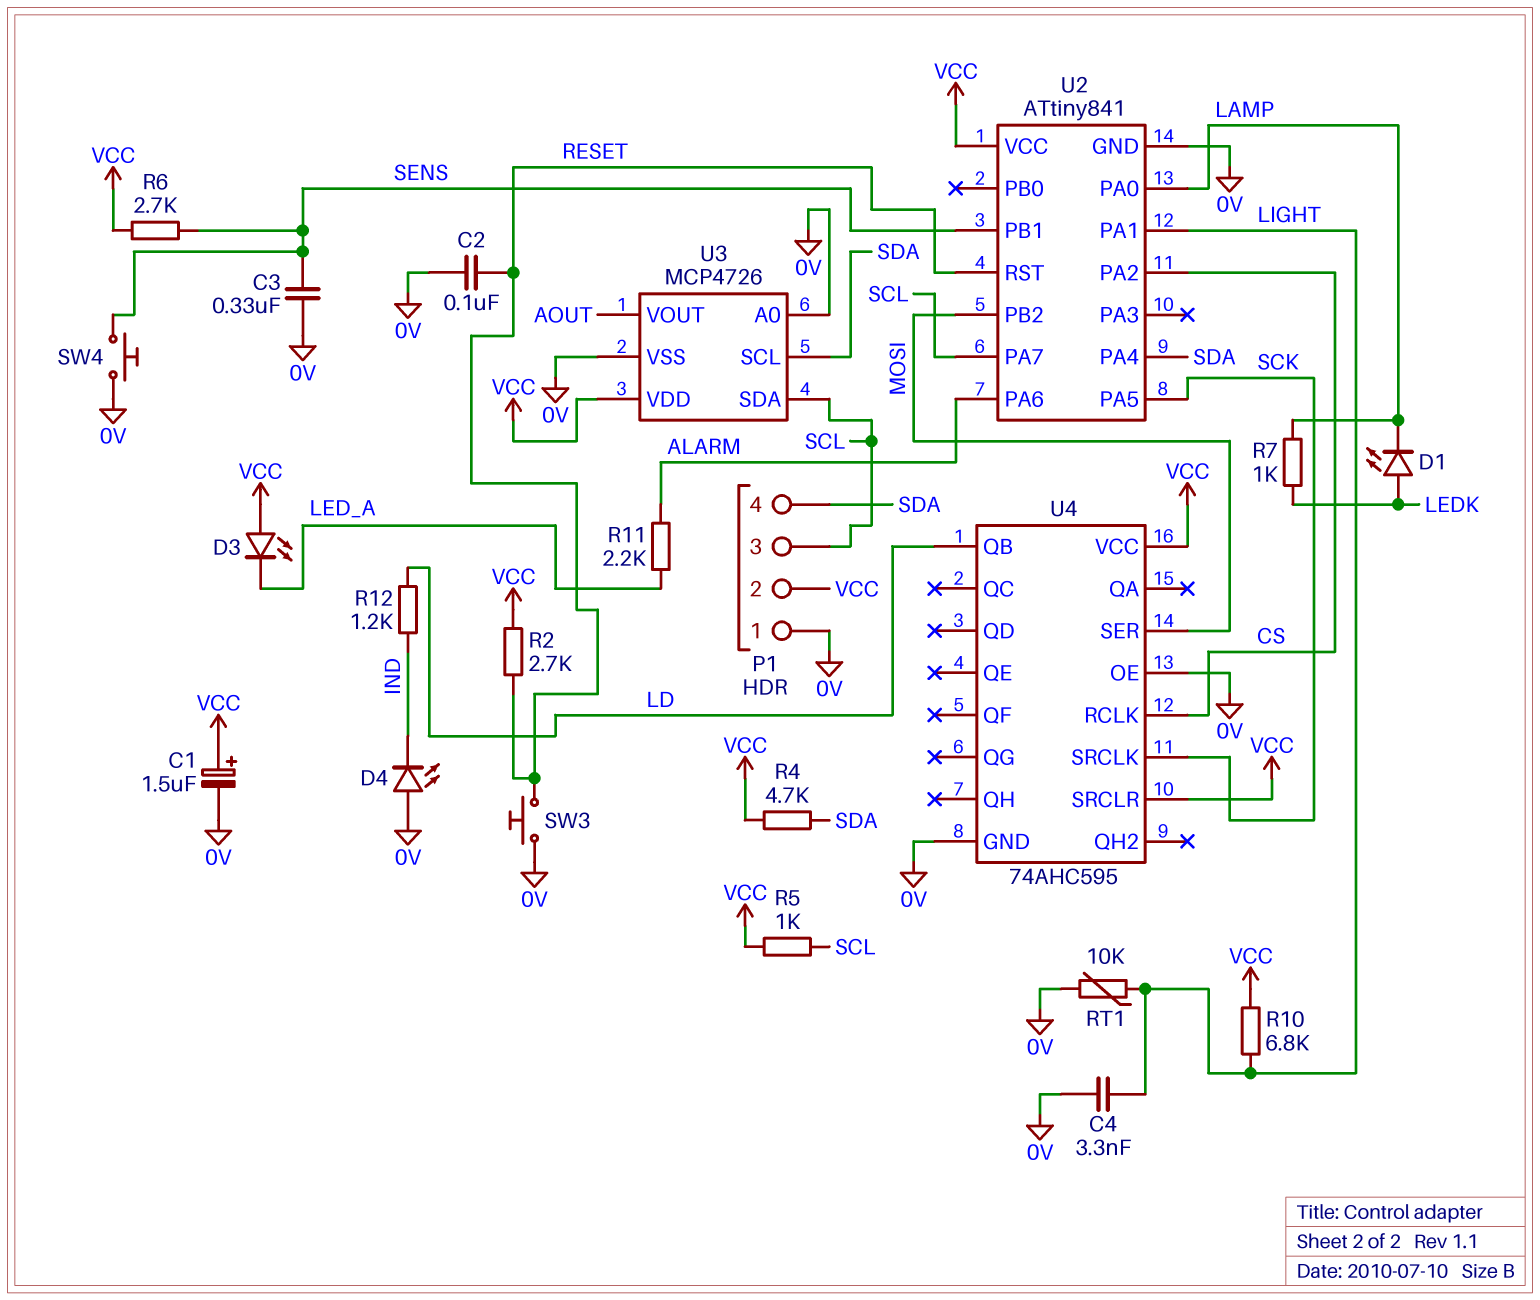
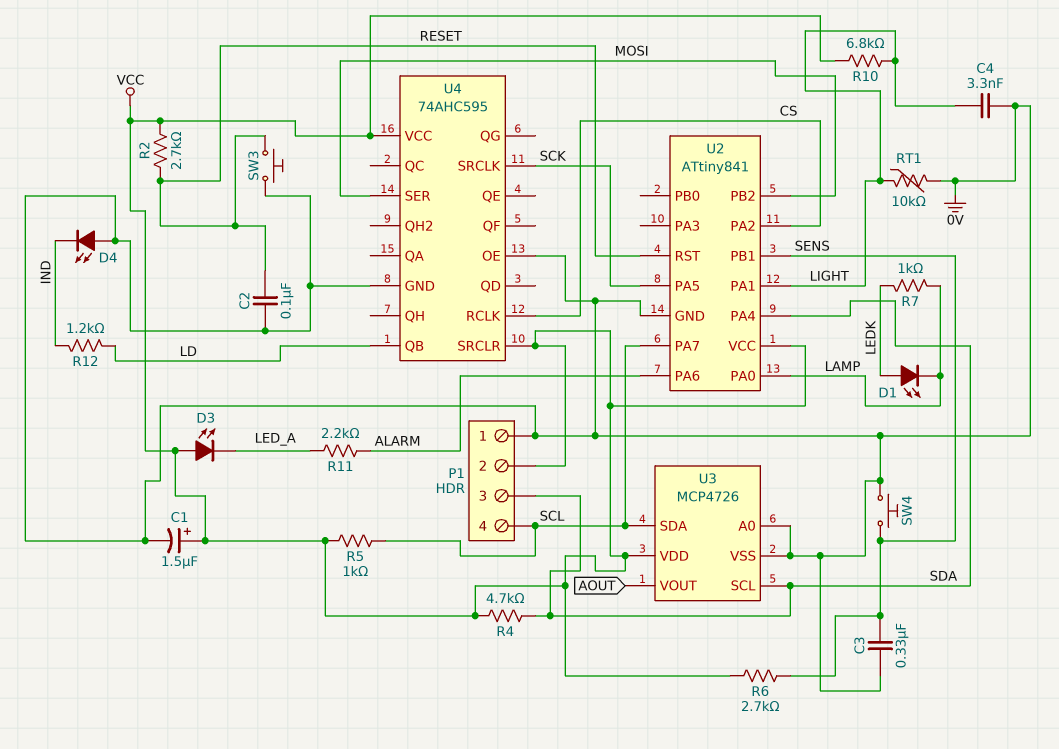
P1 pin 3: SCL -> SDA
P1 pin 4: SDA -> SCL

